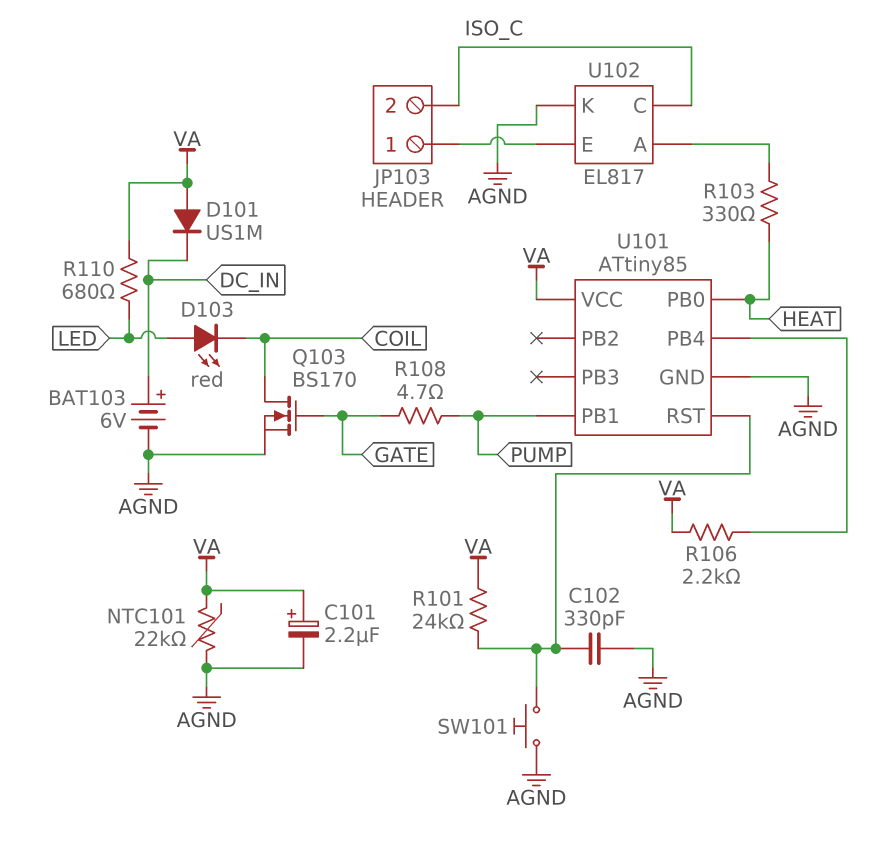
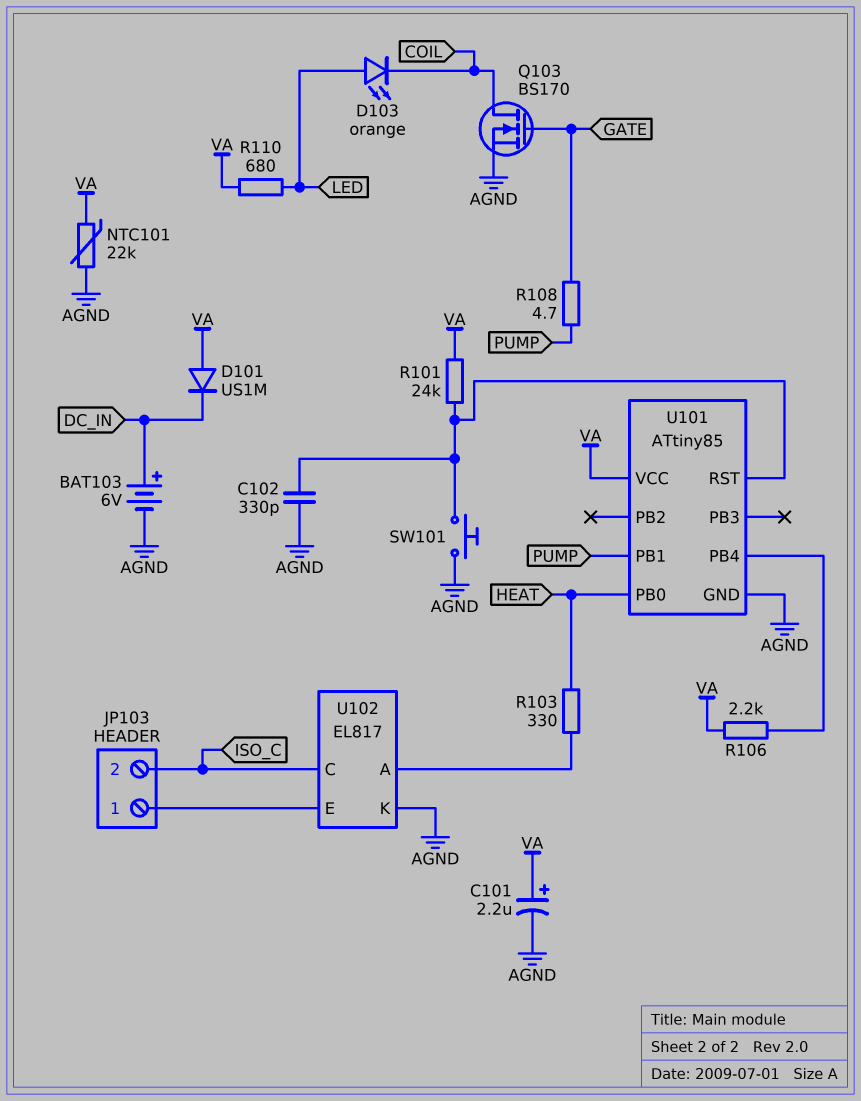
D103: LED red (A LED, K COIL) -> LED orange (A LED, K COIL)

